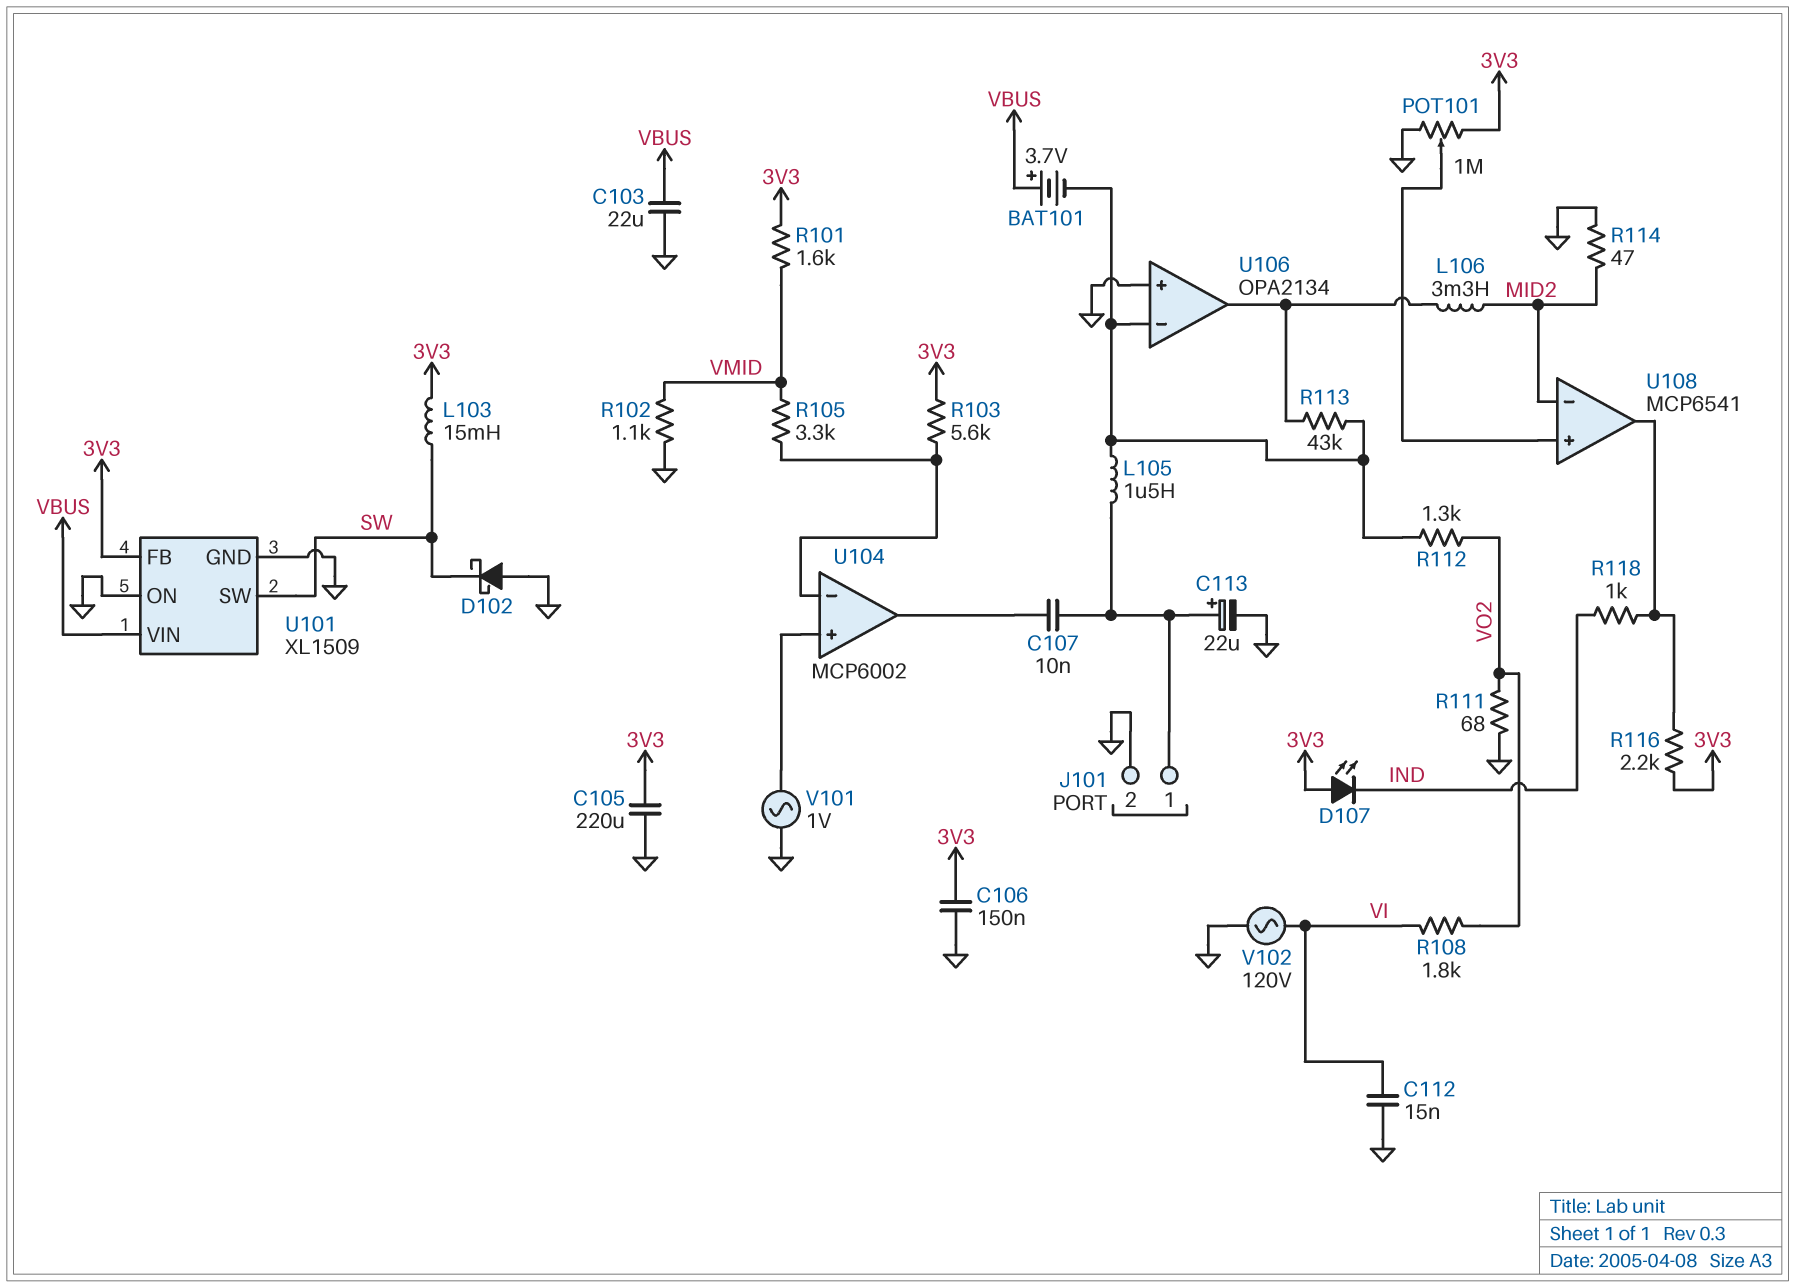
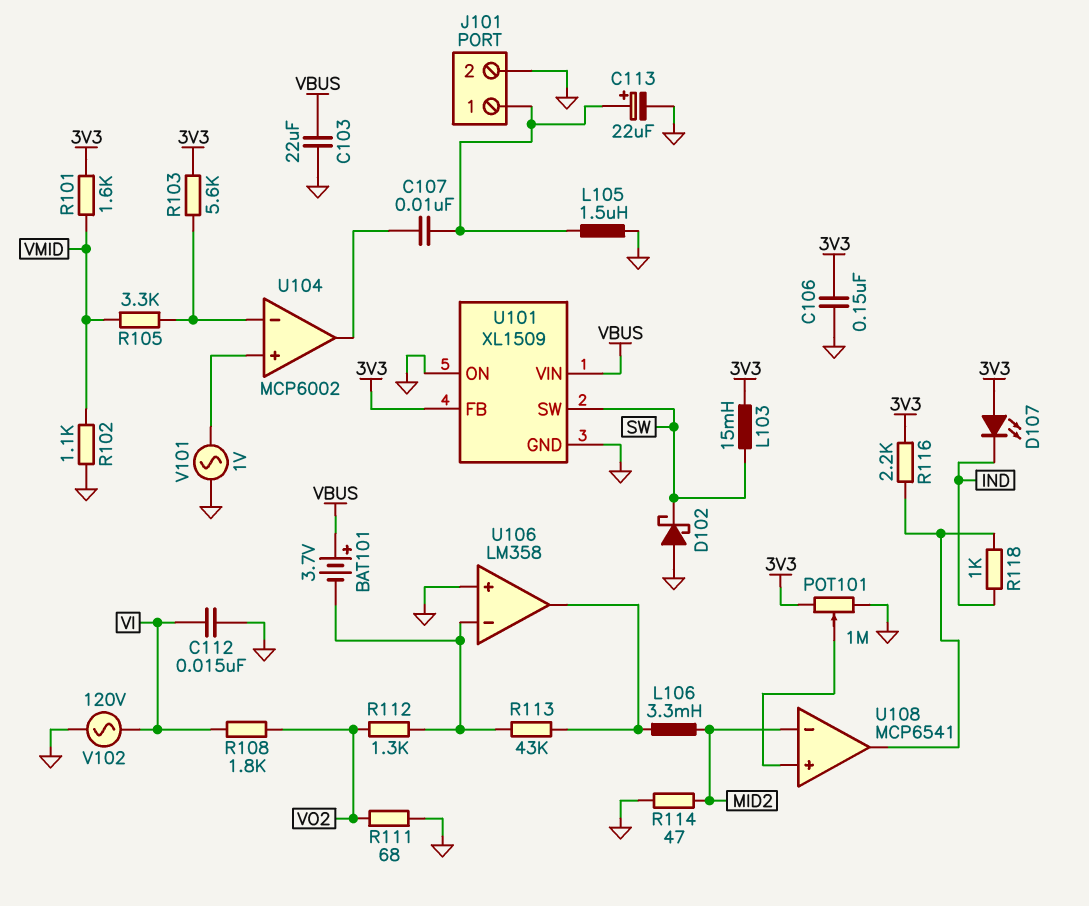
C105: 220uF (3V3, GND) -> none
L105: 1.5uH (J101/1, U106/in-) -> 1.5uH (GND, J101/1)
U106: OPA2134 -> LM358

